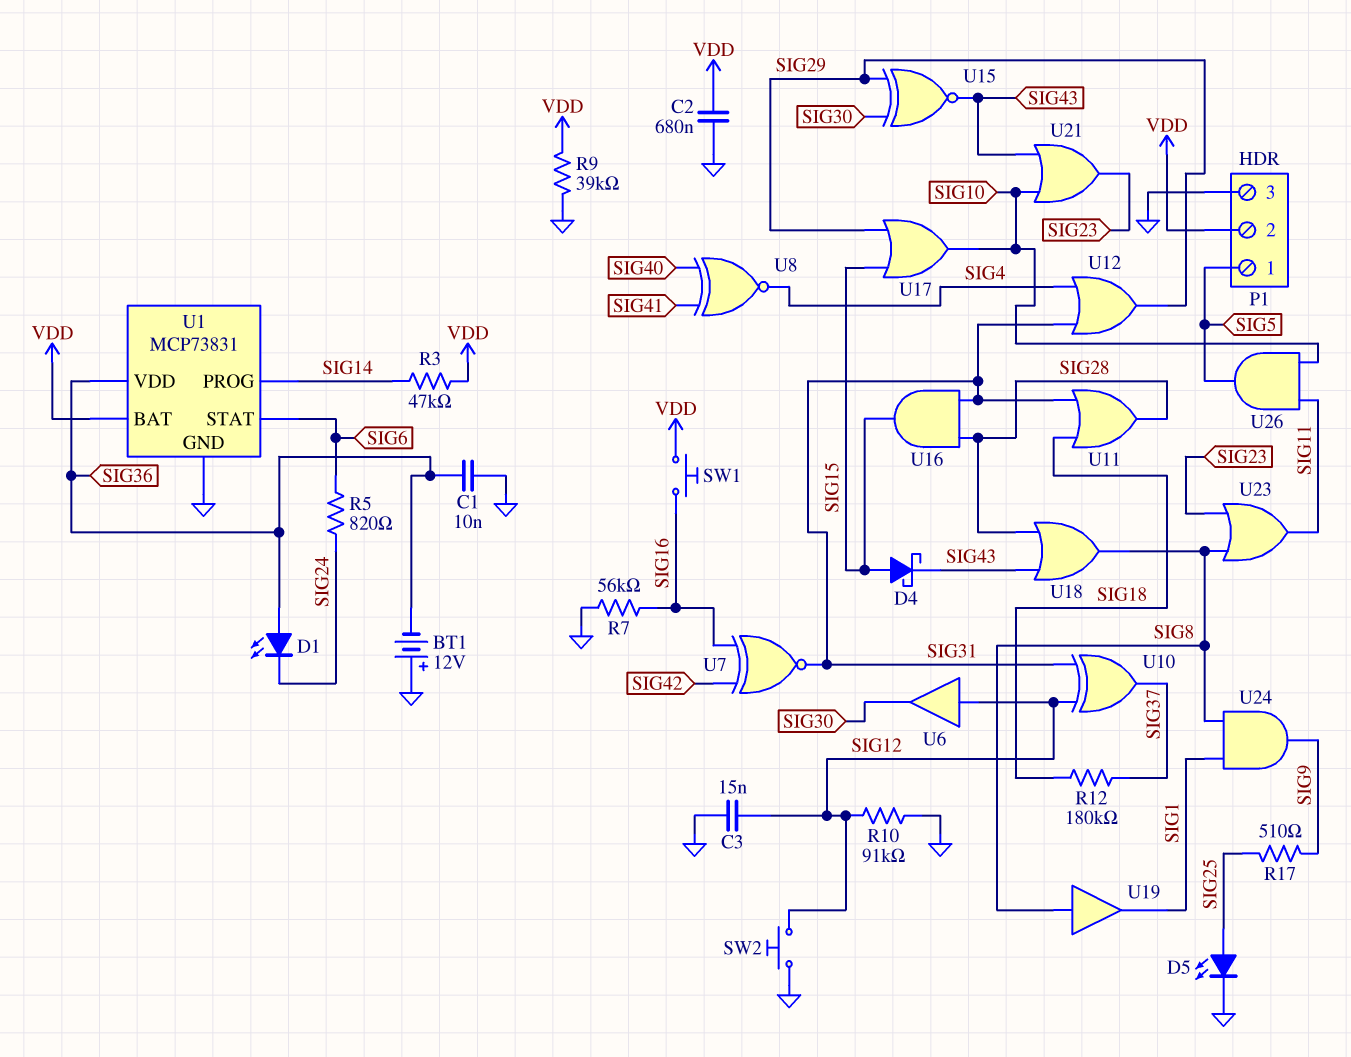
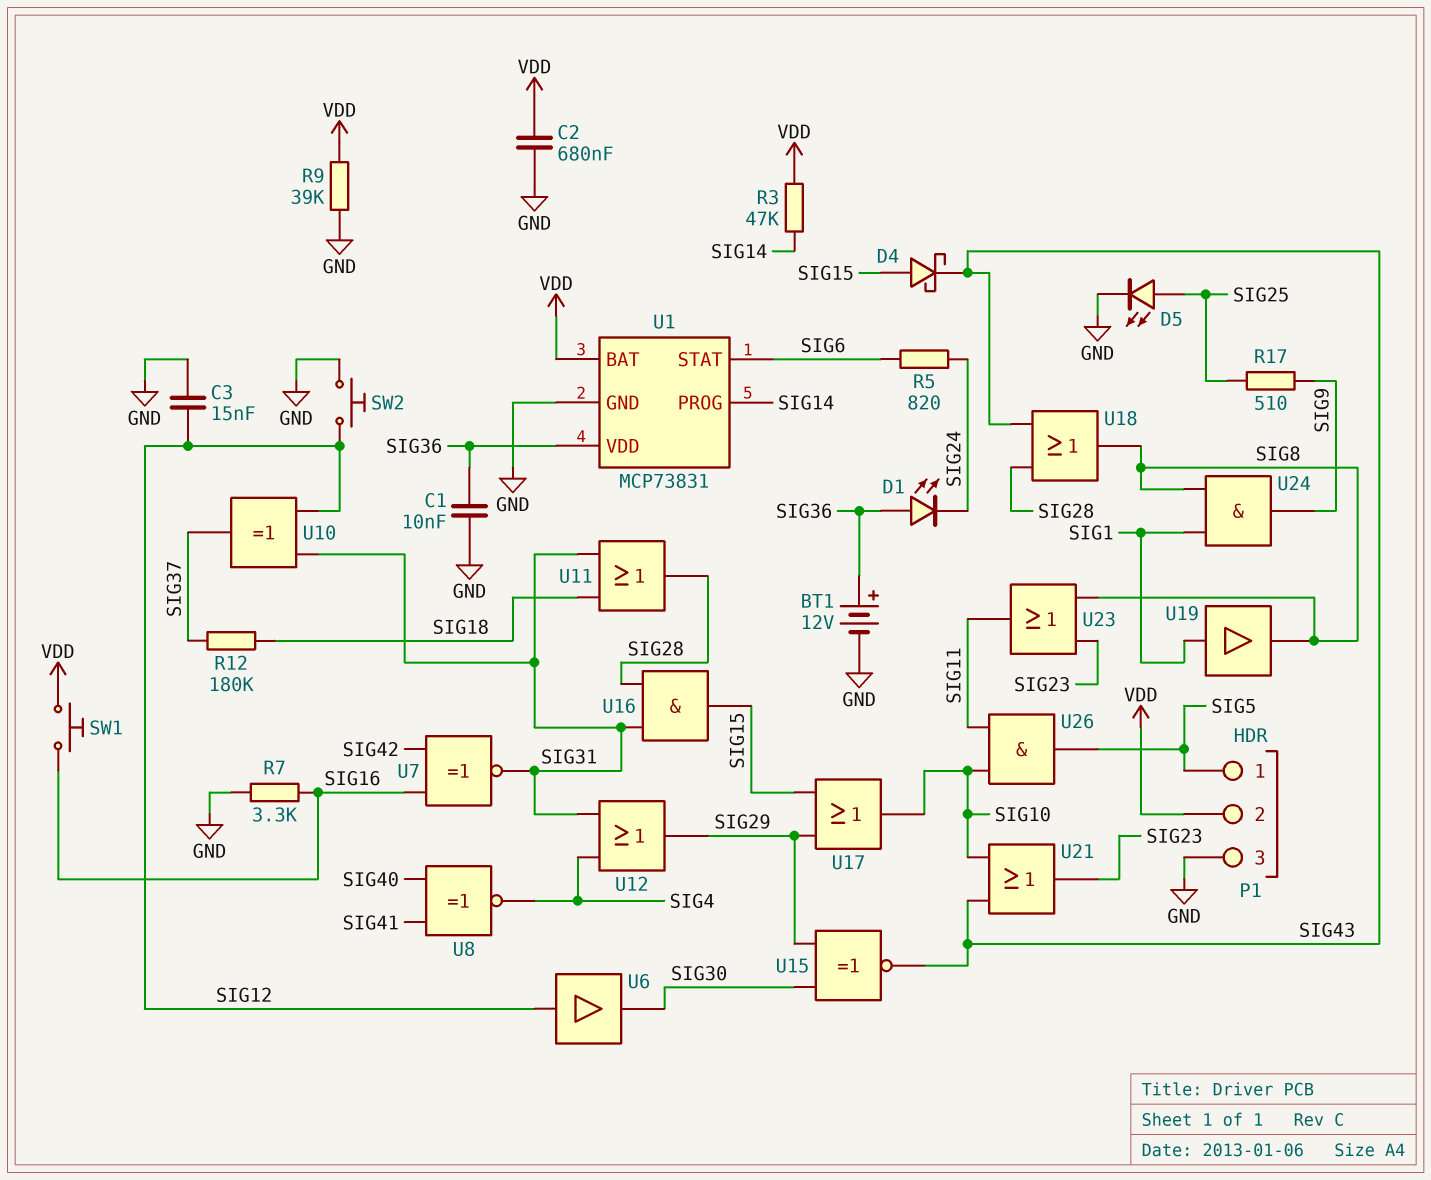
BT1: 12V (plus GND, minus SIG36) -> 12V (plus SIG36, minus GND)
R7: 56k (GND, SIG16) -> 3.3k (GND, SIG16)
R10: 91k (GND, SIG12) -> none
U19: buffer (in SIG8, out SIG1) -> buffer (in SIG1, out SIG8)

